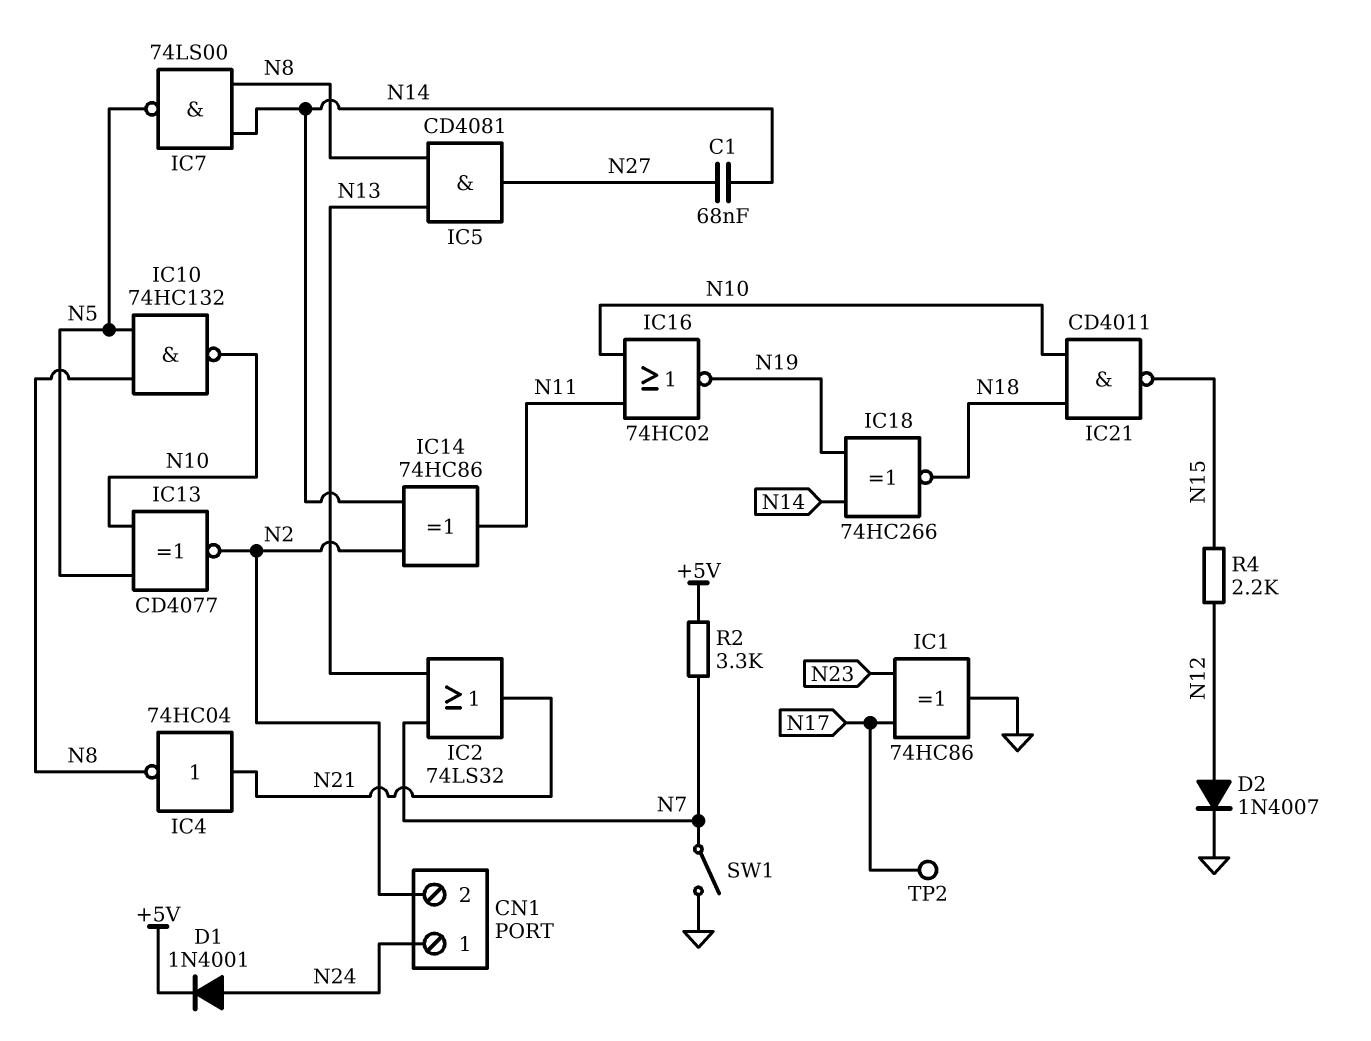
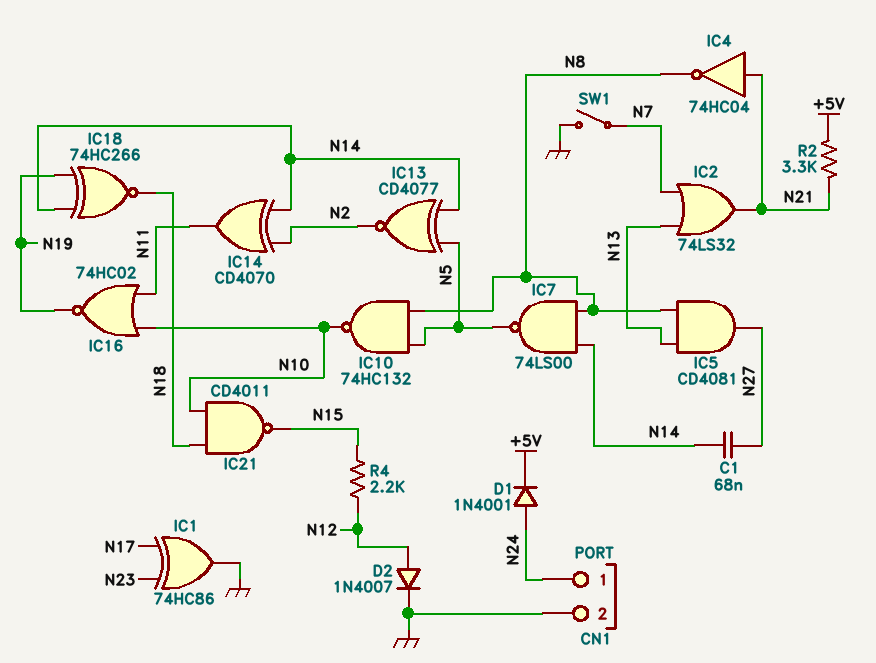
CN1 pin 2: N2 -> GND
IC13: XNOR CD4077 (in N5, in N10, out N2) -> XNOR CD4077 (in N5, in N14, out N2)
IC14: XOR 74HC86 (in N2, in N14, out N11) -> XOR CD4070 (in N2, in N14, out N11)
R2: 3.3k (+5V, N7) -> 3.3k (+5V, N21)
TP2: test point (N17) -> none

